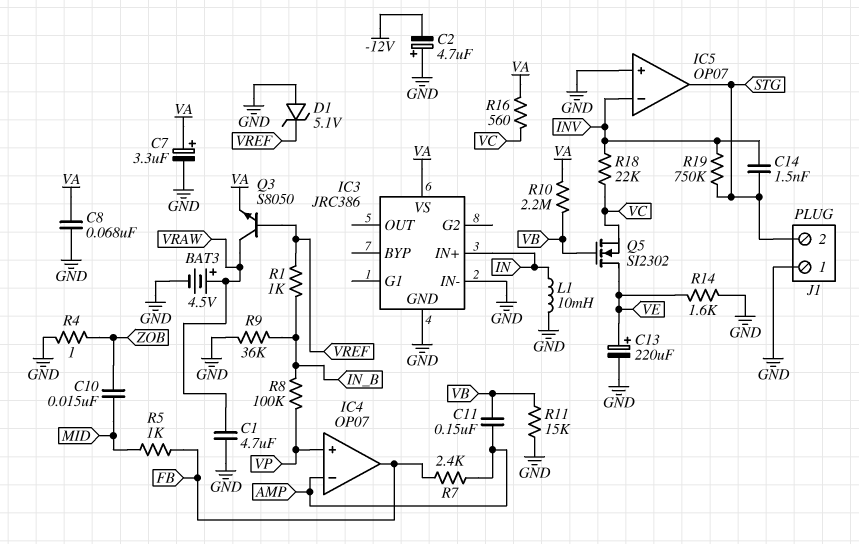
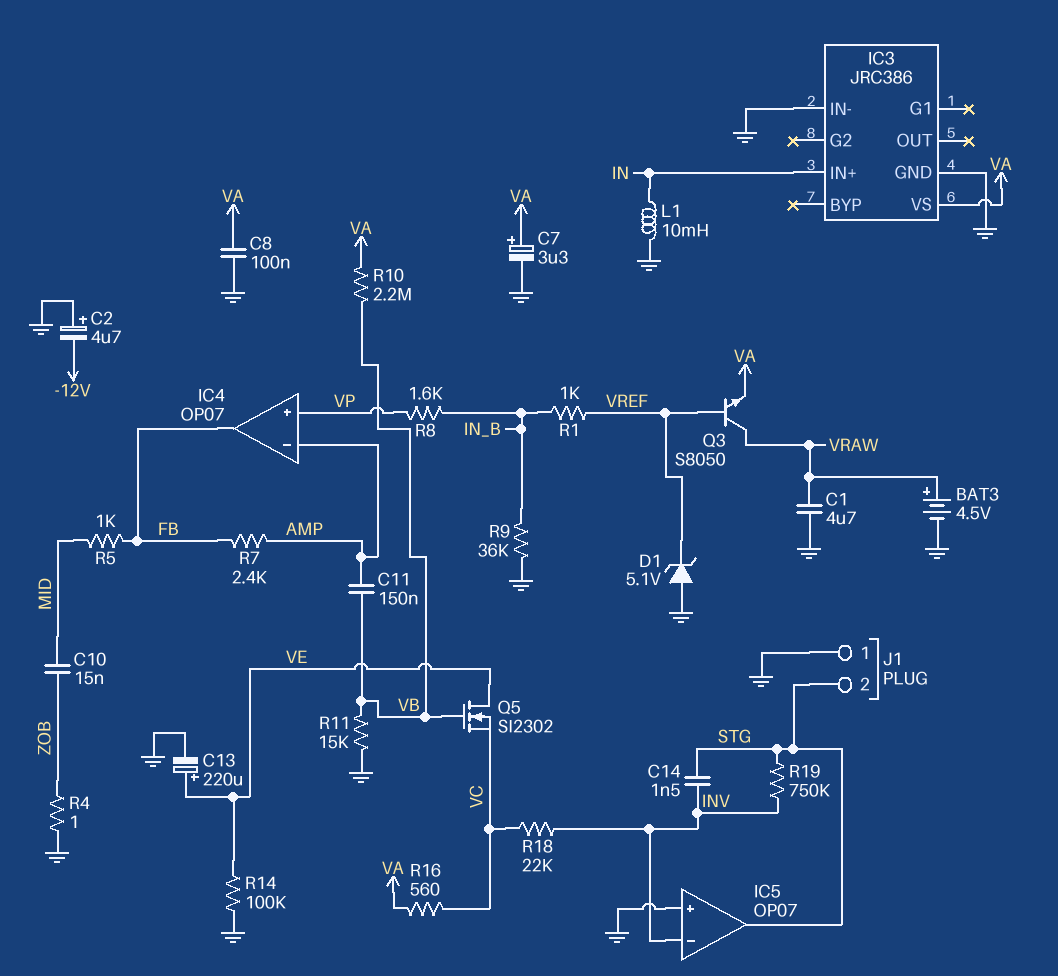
C8: 68nF (GND, VA) -> 100nF (GND, VA)
R8: 100k (IN_B, VP) -> 1.6k (IN_B, VP)
R14: 1.6k (GND, VE) -> 100k (GND, VE)

